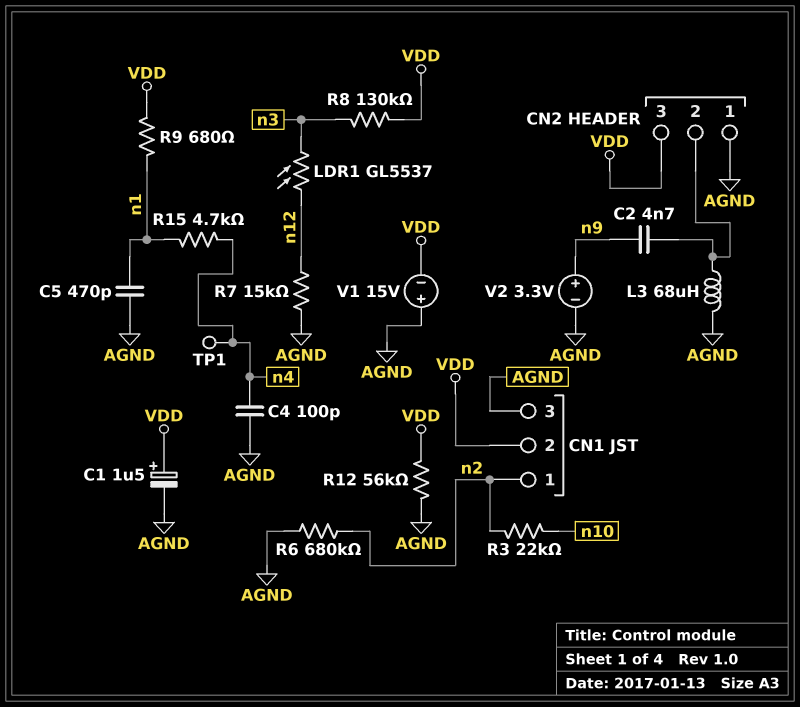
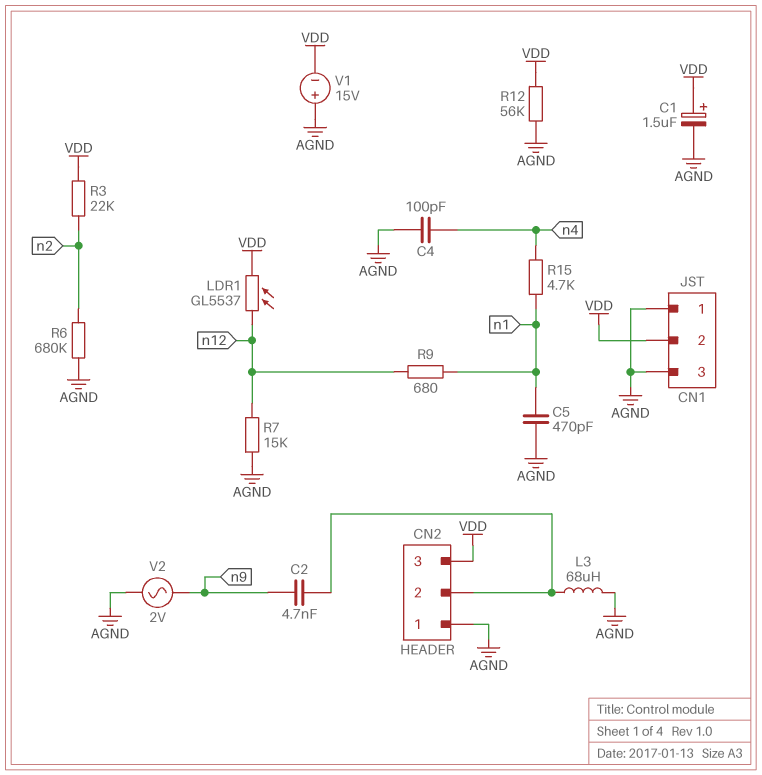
CN1 pin 1: n2 -> AGND
LDR1: GL5537 (n3, n12) -> GL5537 (VDD, n12)
R3: 22k (n2, n10) -> 22k (VDD, n2)
R8: 130k (VDD, n3) -> none
R9: 680 (VDD, n1) -> 680 (n1, n12)
TP1: test point (n4) -> none
V2: 3.3V (plus n9, minus AGND) -> AC 2V (AGND, n9)

